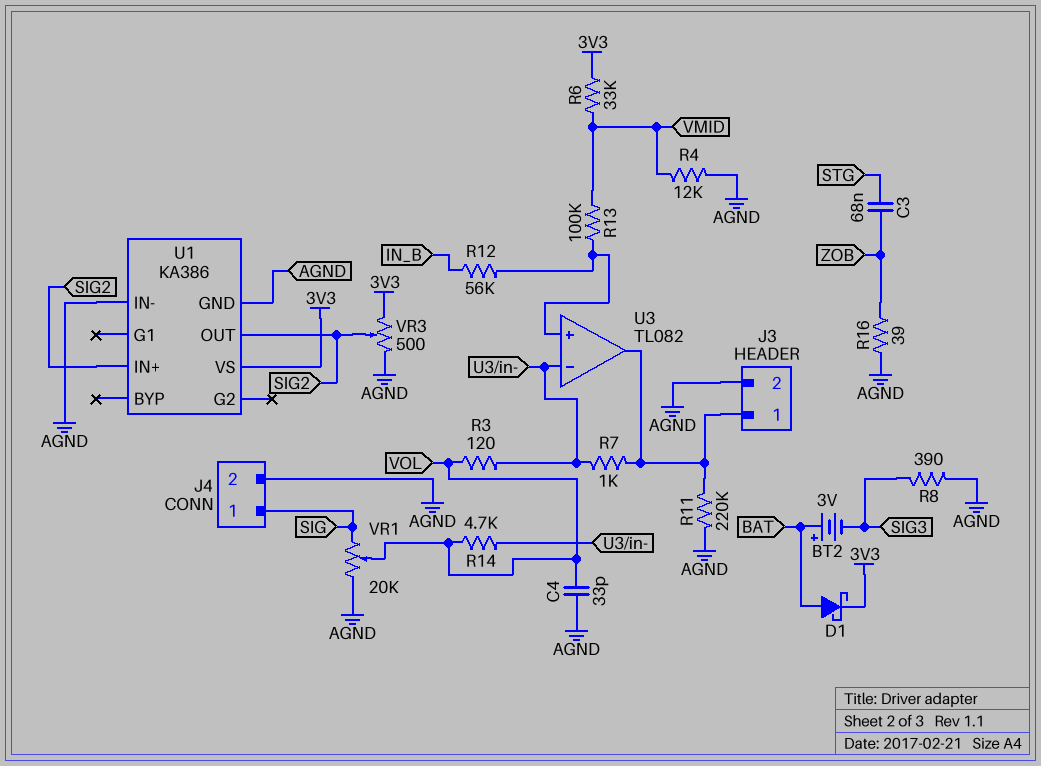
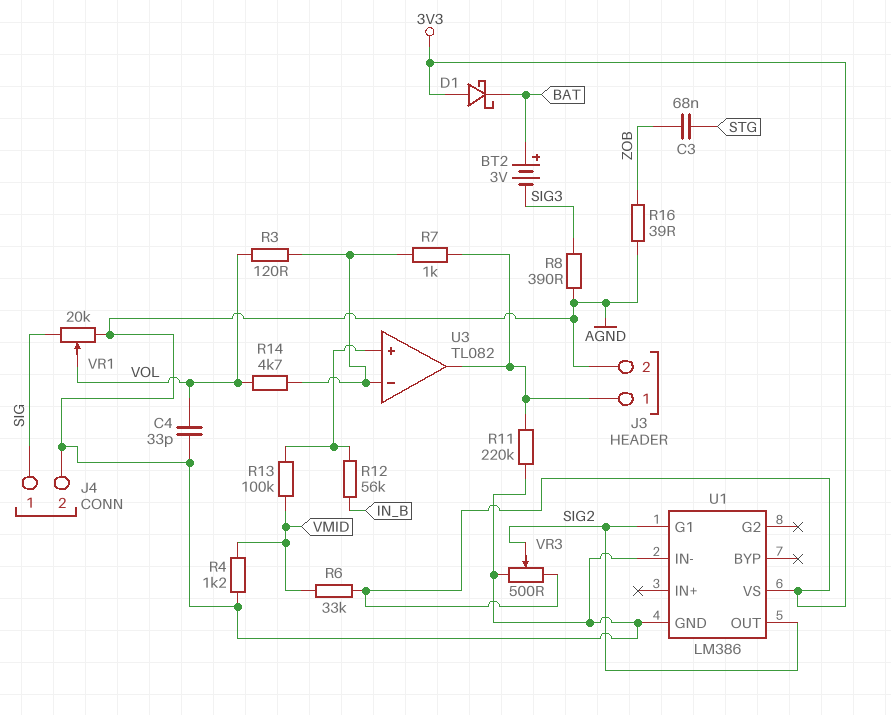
D1: schottky (A BAT, K 3V3) -> schottky (A 3V3, K BAT)
R4: 12k (AGND, VMID) -> 1.2k (AGND, VMID)
U1: KA386 -> LM386
U1 pin G1: none -> SIG2
U1 pin IN+: SIG2 -> none

